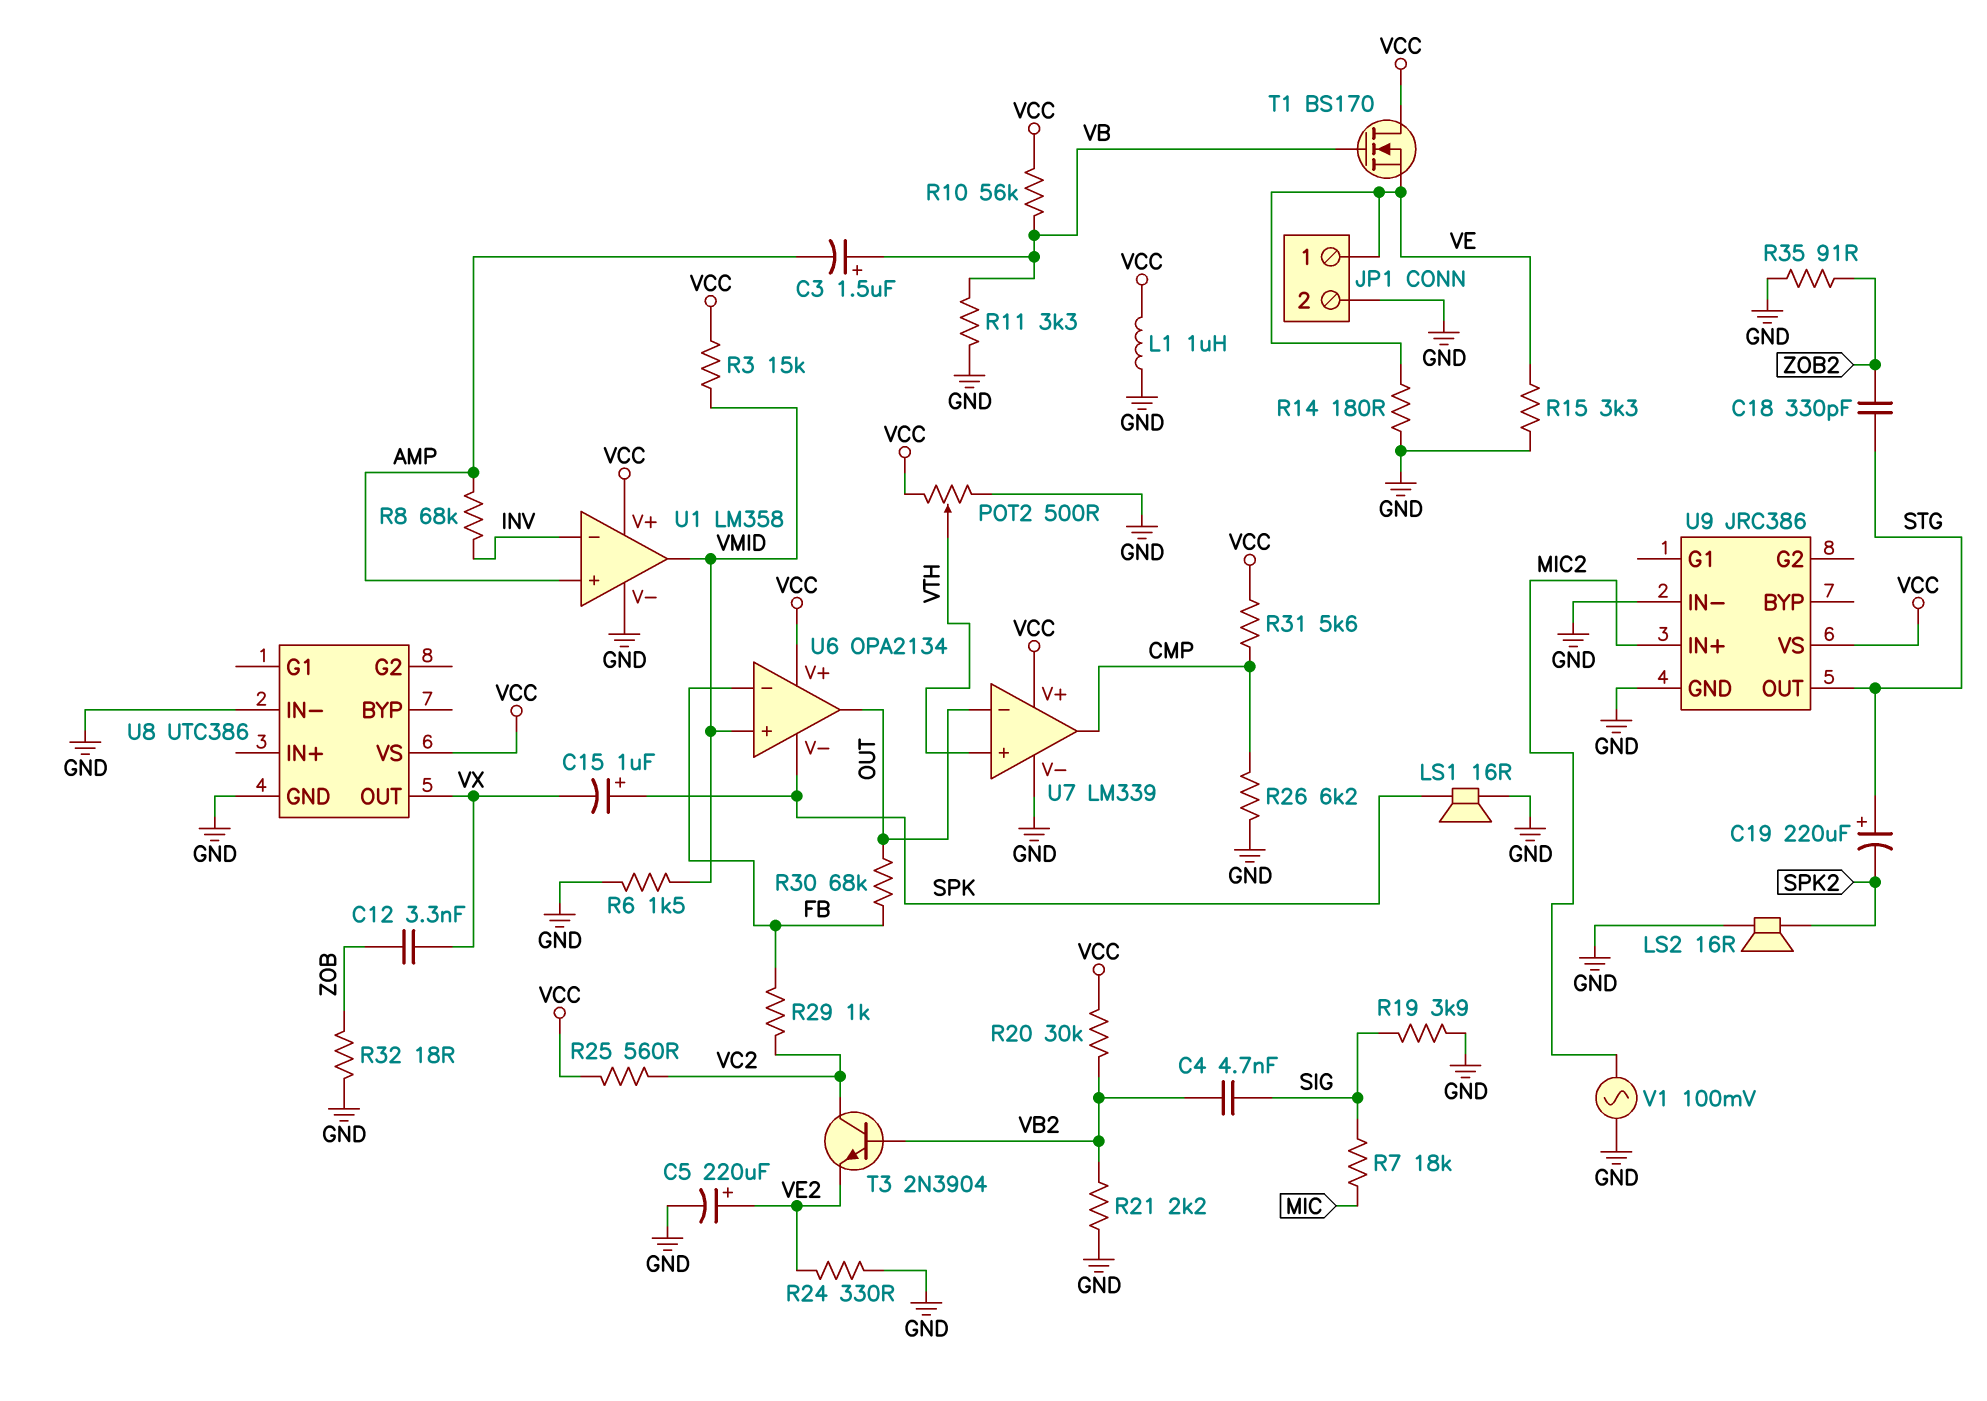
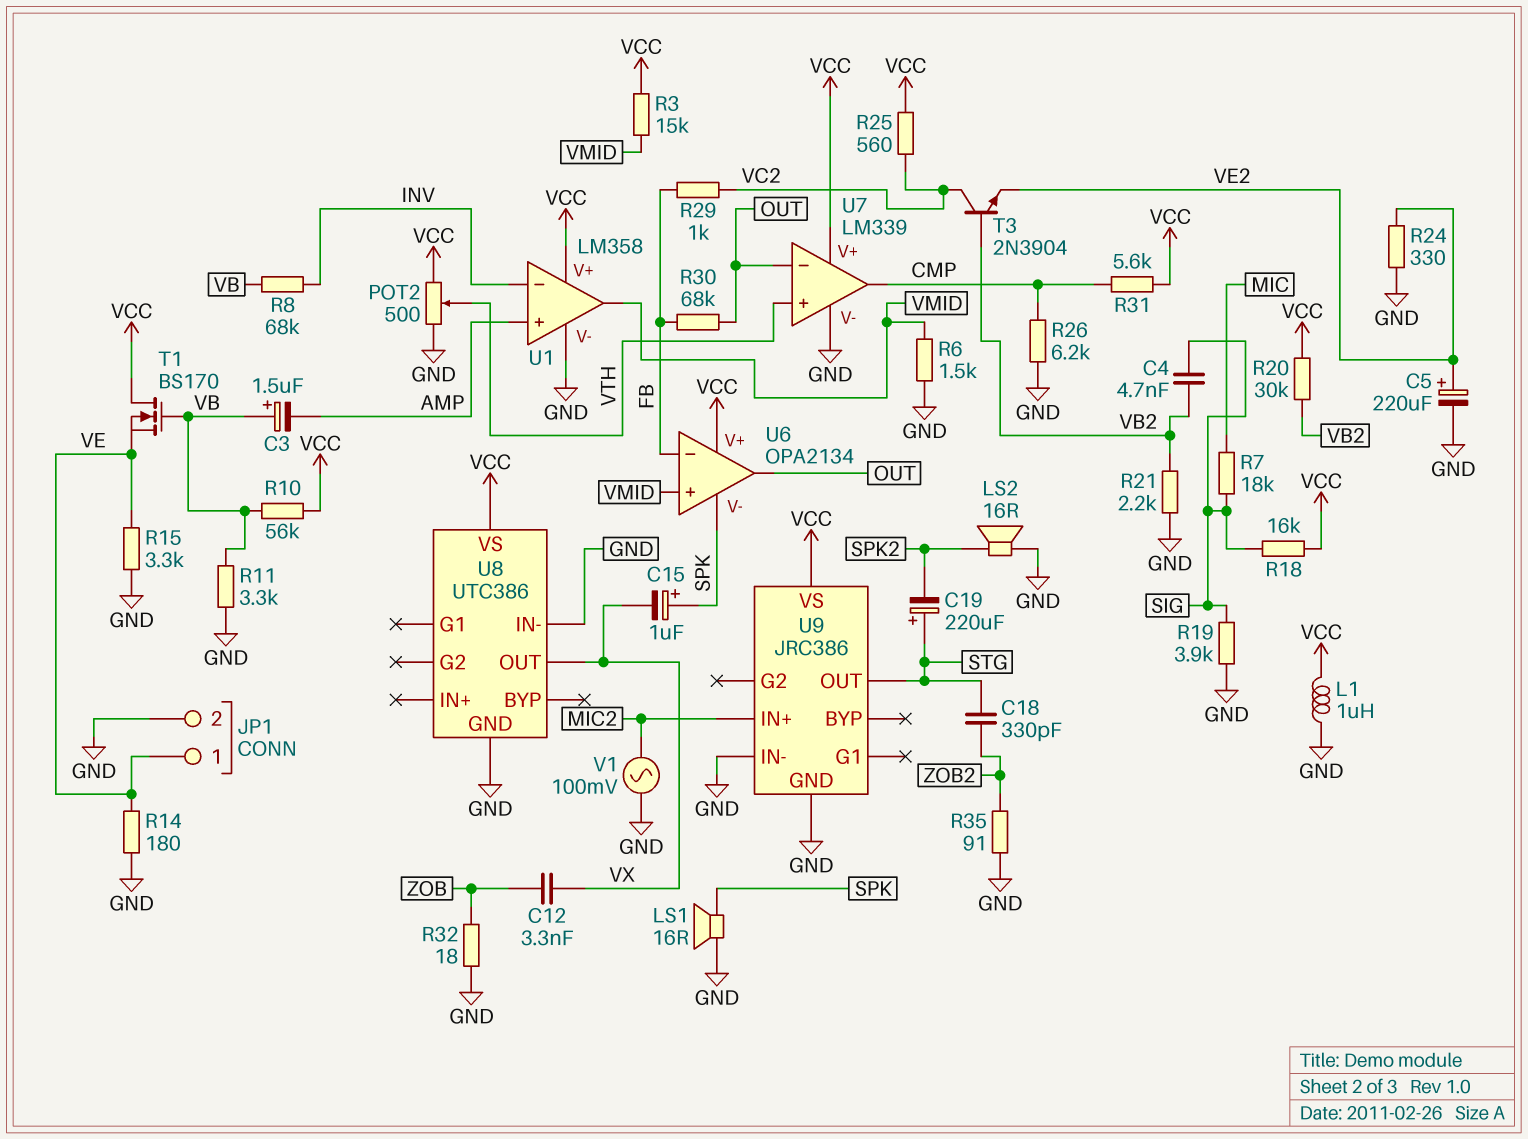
R8: 68k (AMP, INV) -> 68k (INV, VB)
R18: none -> 16k (SIG, VCC)

